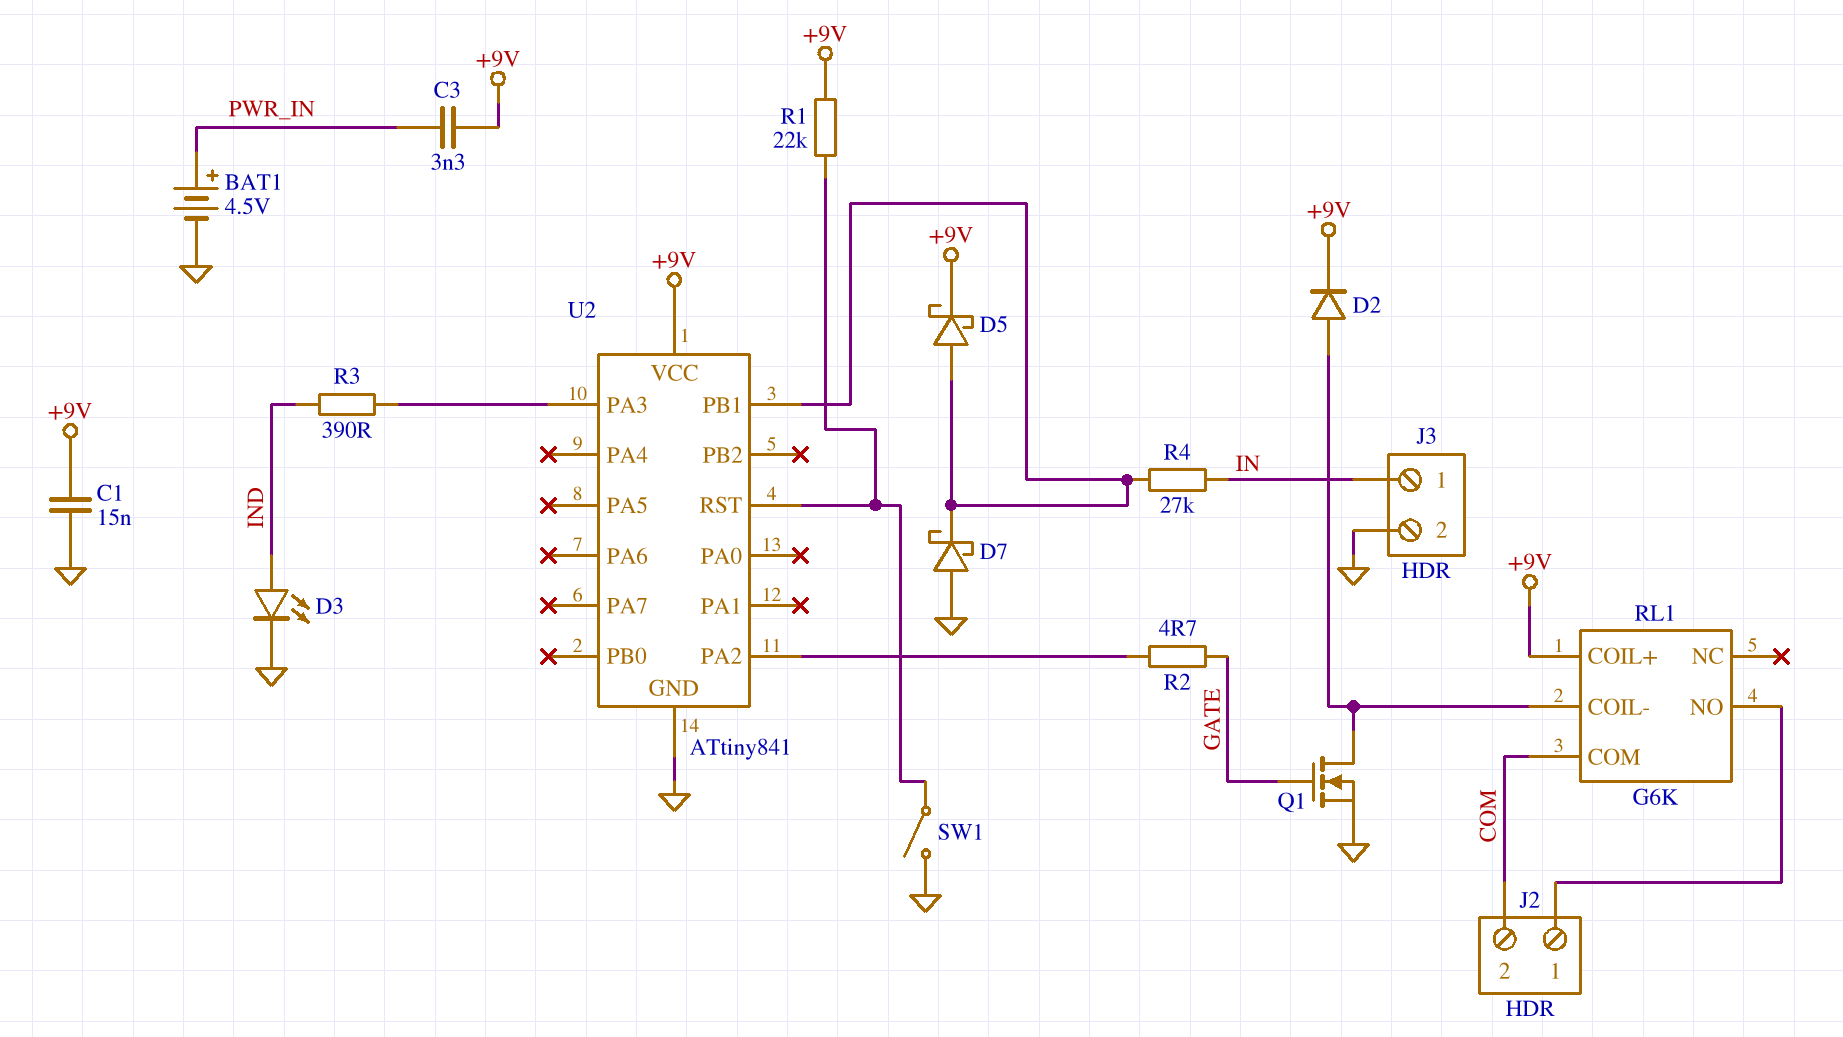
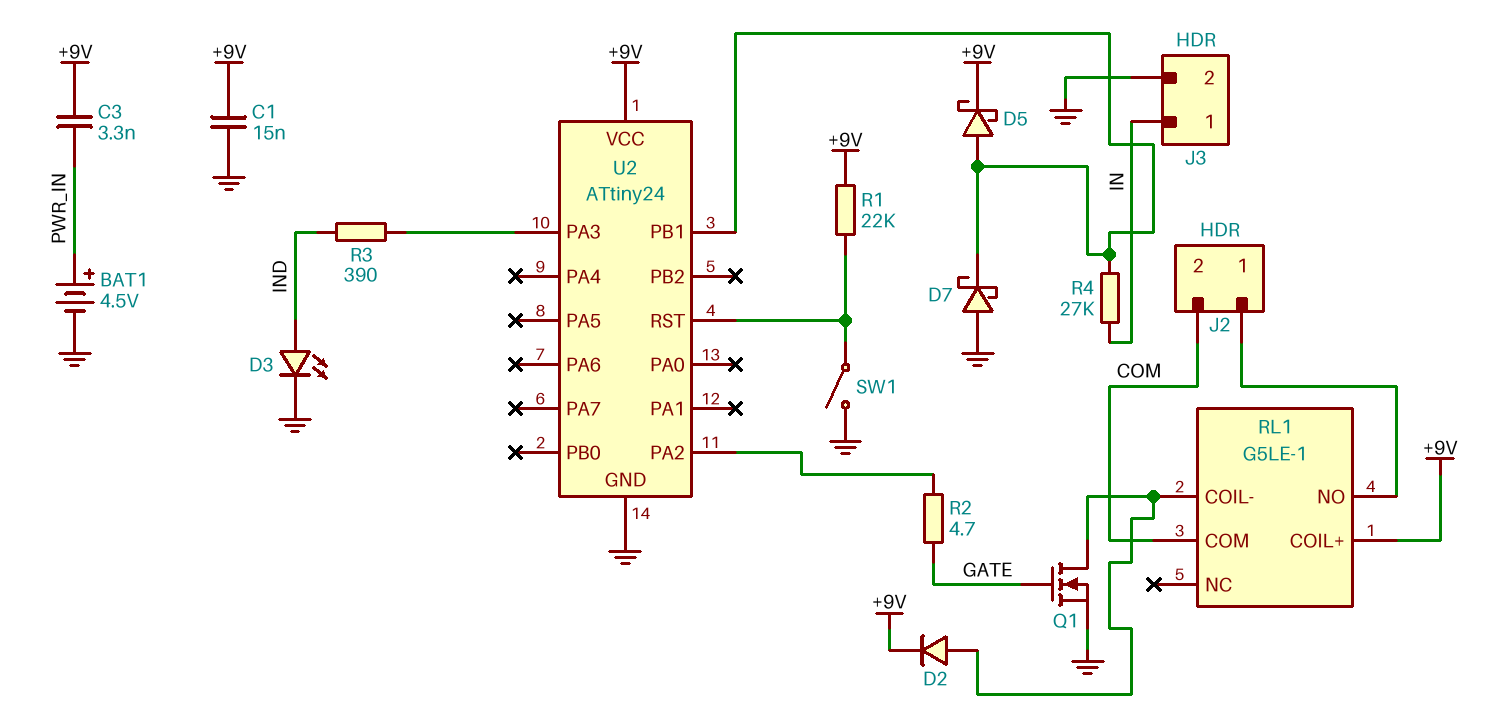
RL1: G6K -> G5LE-1
U2: ATtiny841 -> ATtiny24

